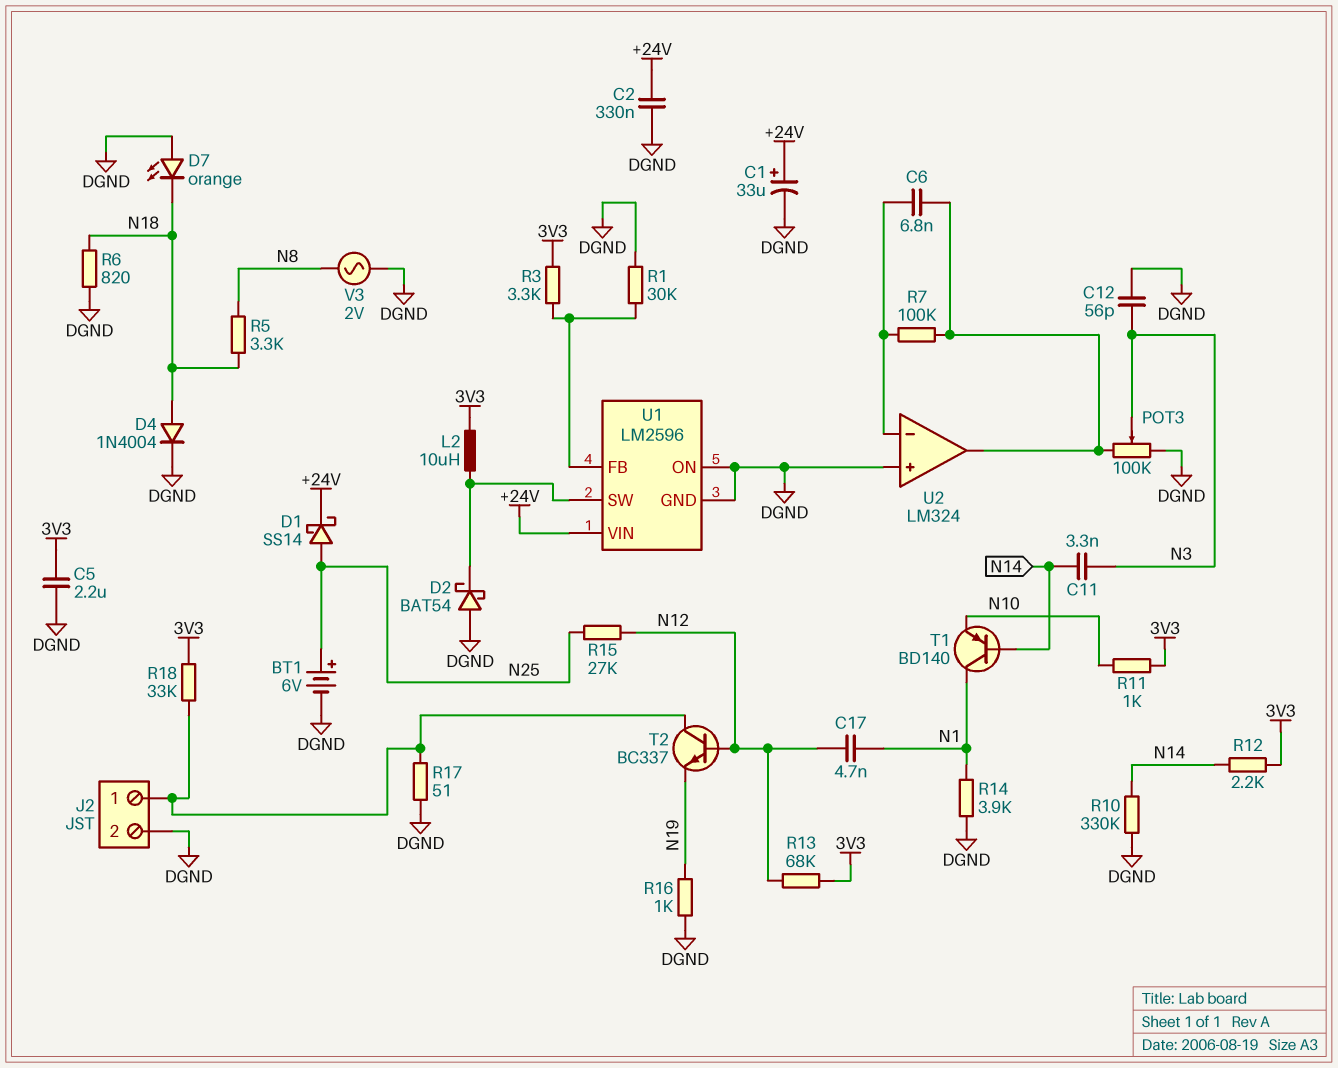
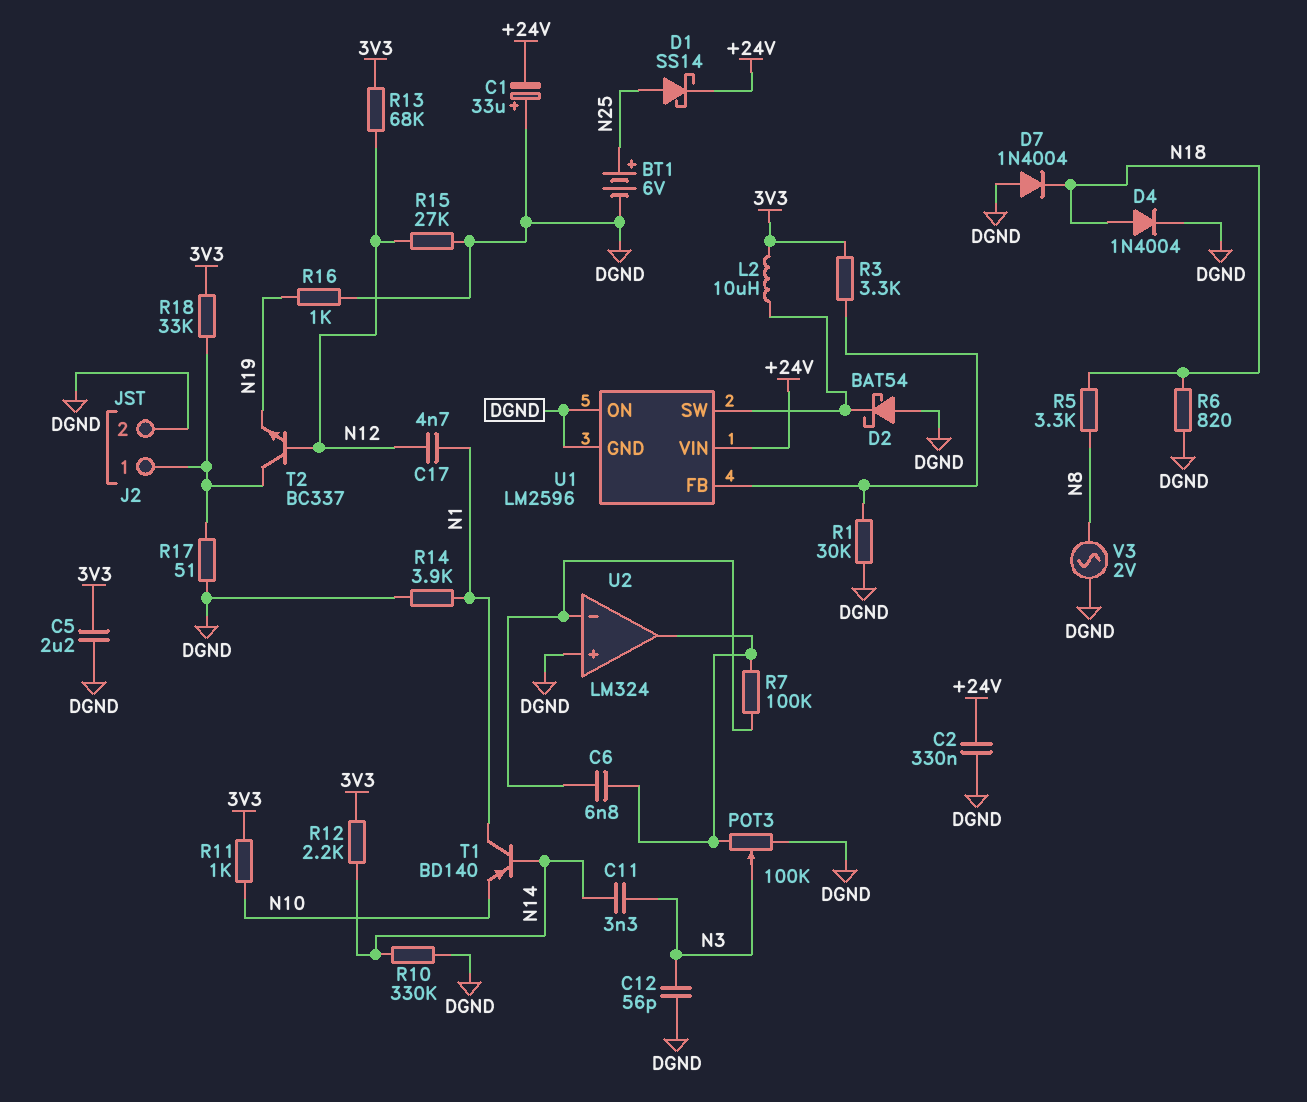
C1: 33uF (plus +24V, minus DGND) -> 33uF (plus DGND, minus +24V)
D7: LED orange (A DGND, K N18) -> diode 1N4004 (A DGND, K N18)
R15: 27k (N12, N25) -> 27k (DGND, N12)

